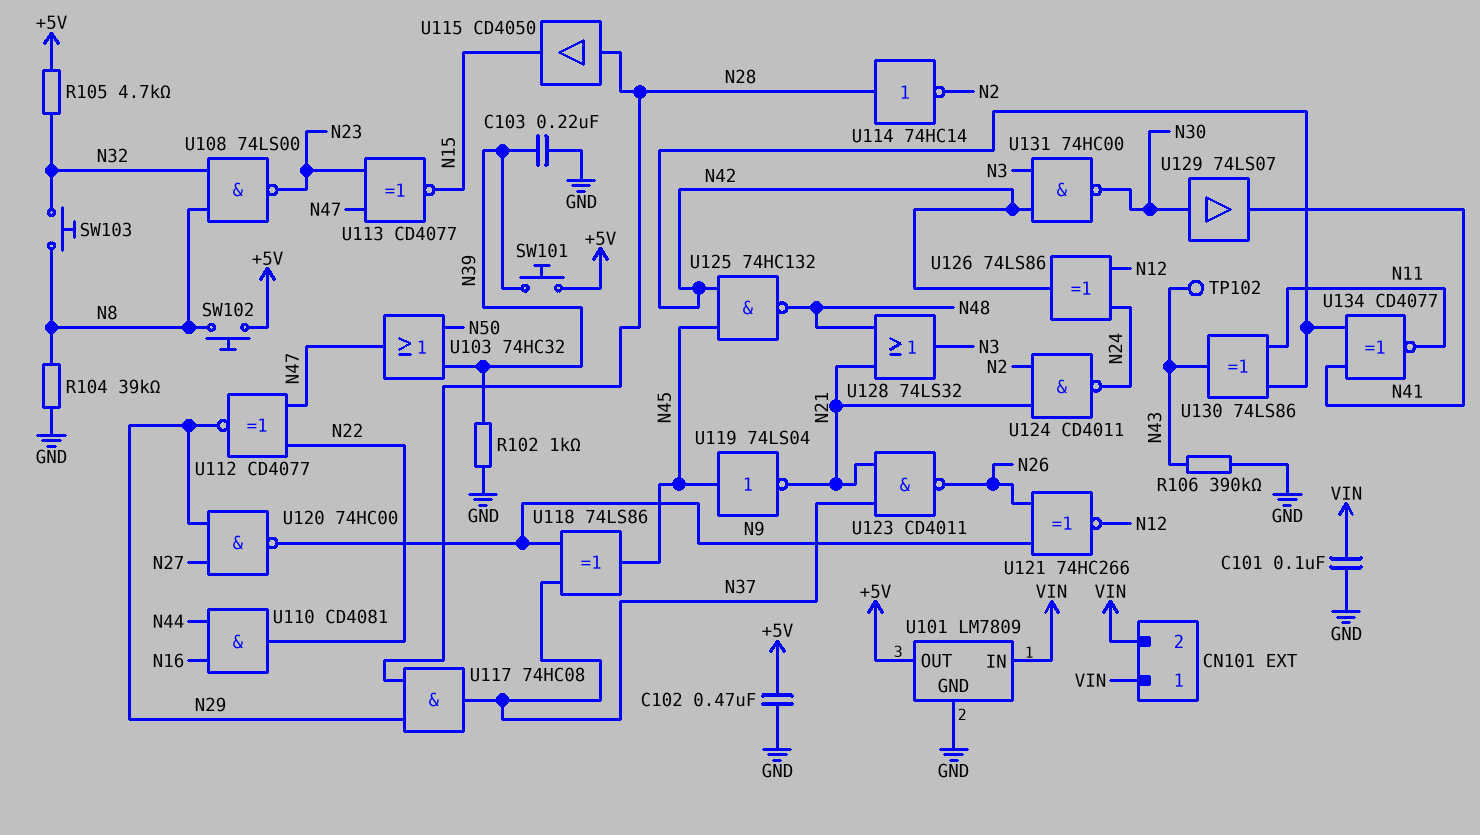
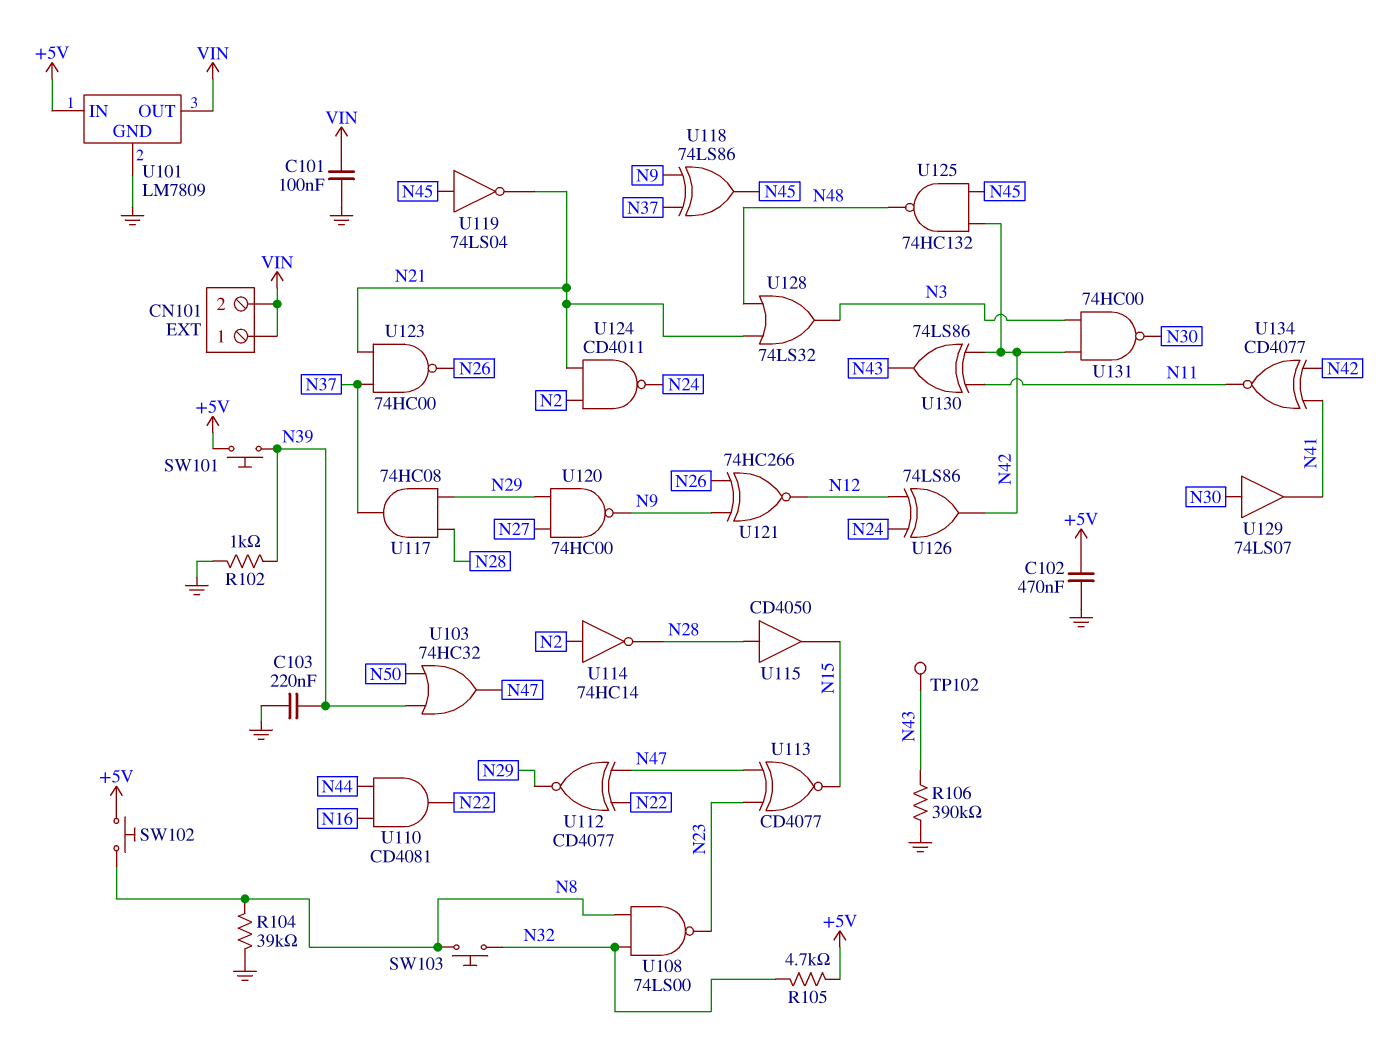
U101 pin IN: VIN -> +5V
U101 pin OUT: +5V -> VIN
U114: NOT 74HC14 (in N28, out N2) -> NOT 74HC14 (in N2, out N28)
U123: NAND CD4011 (in N21, in N37, out N26) -> NAND 74HC00 (in N21, in N37, out N26)

